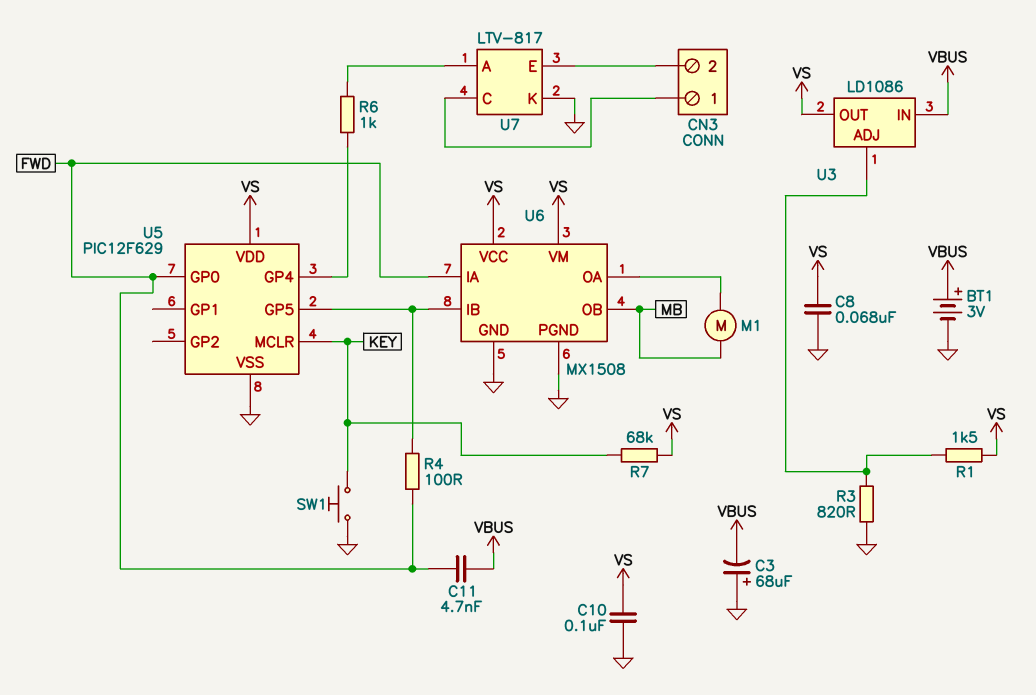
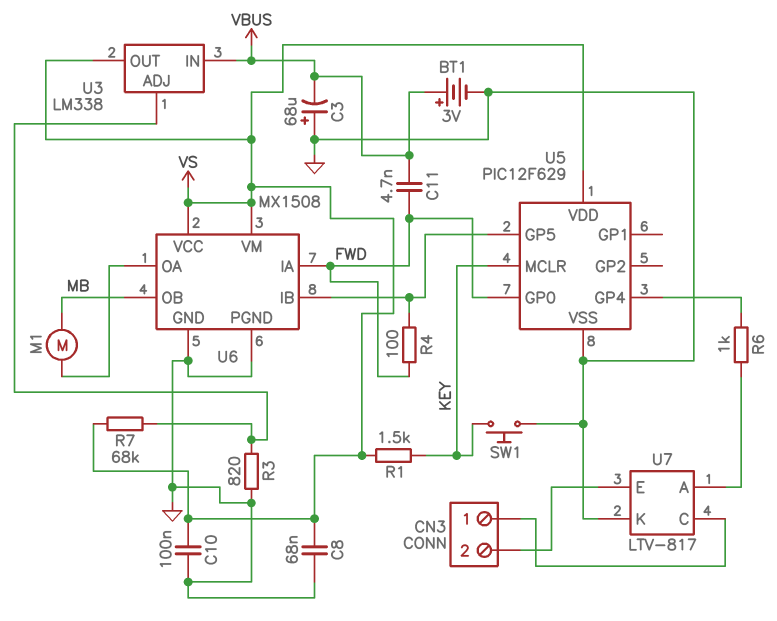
R1: 1.5k (U3/ADJ, VS) -> 1.5k (KEY, VS)
R7: 68k (KEY, VS) -> 68k (U3/ADJ, VS)
U3: LD1086 -> LM338

